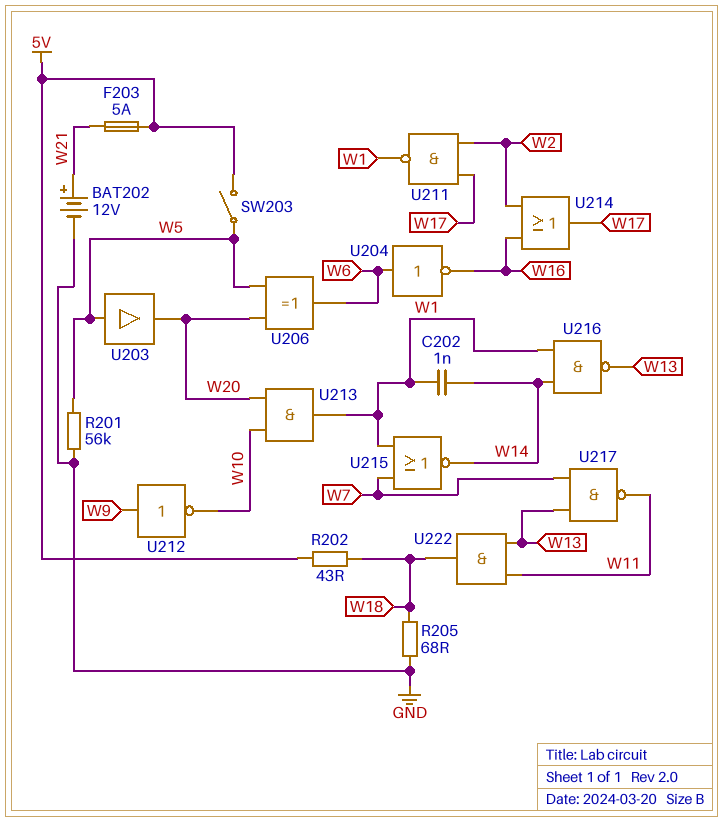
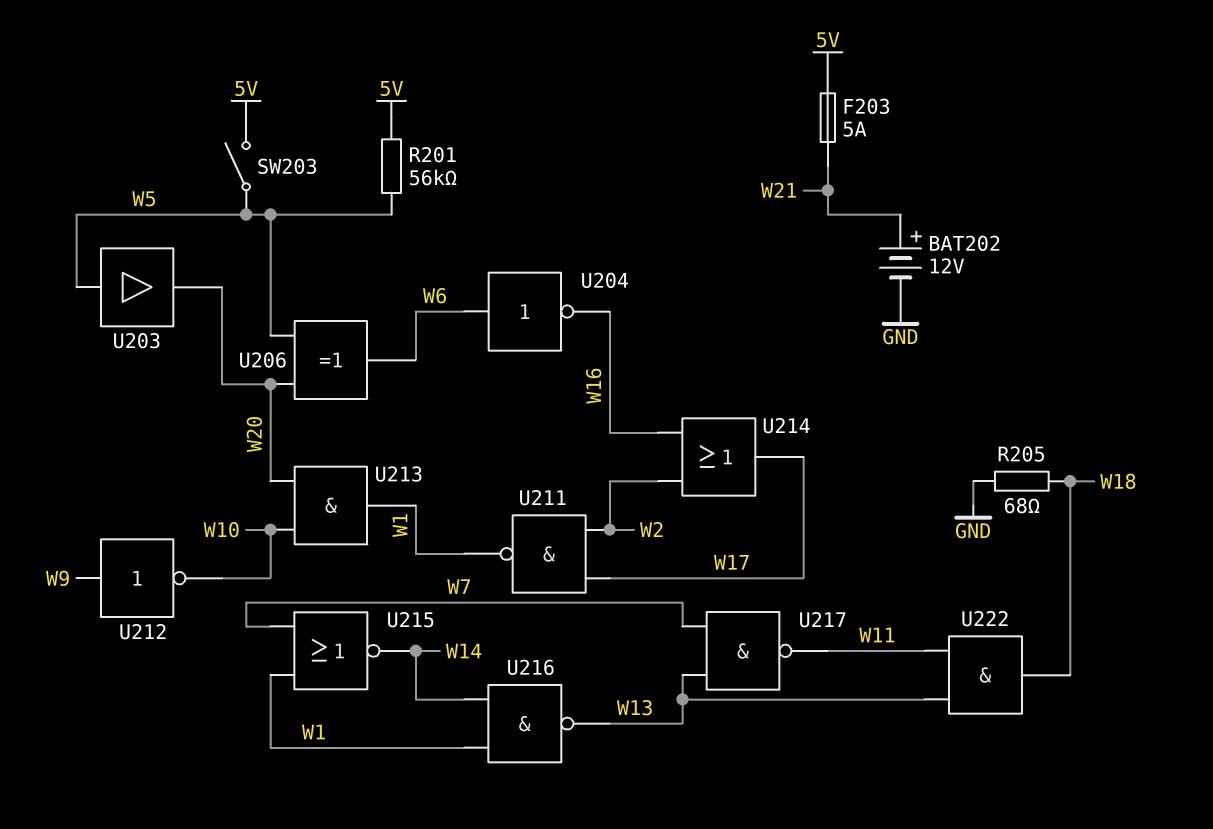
C202: 1nF (W1, W14) -> none
R201: 56k (GND, W5) -> 56k (5V, W5)
R202: 43 (5V, W18) -> none

